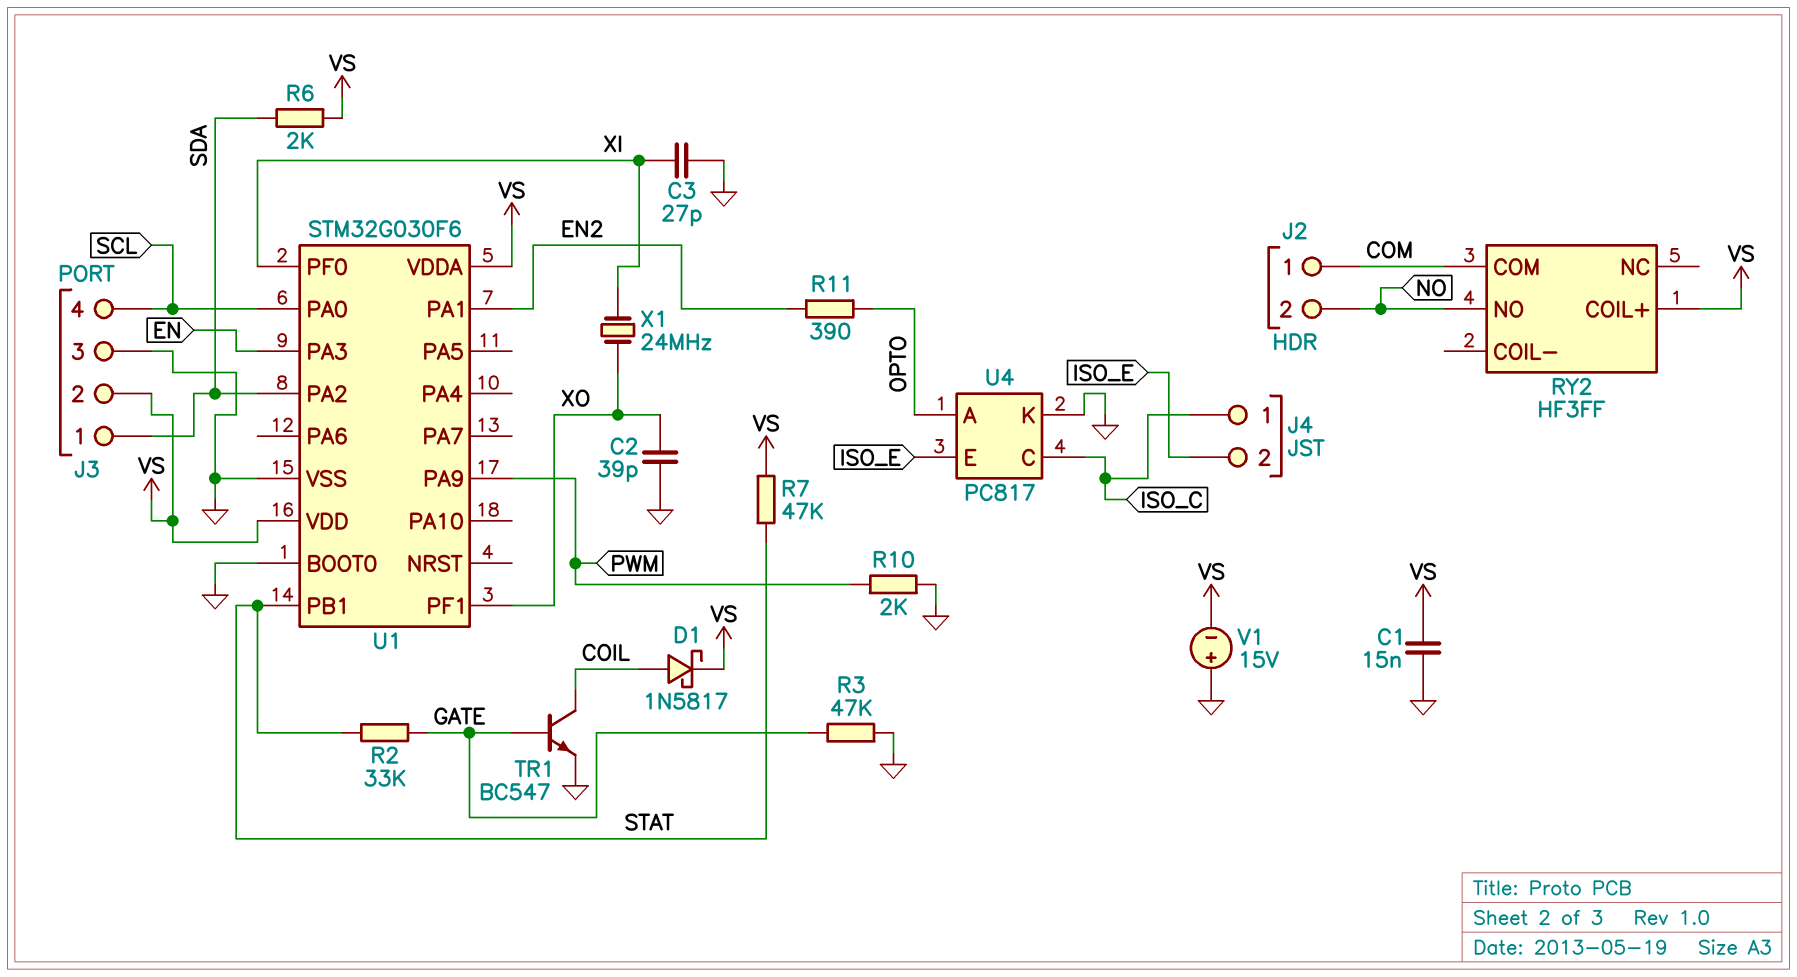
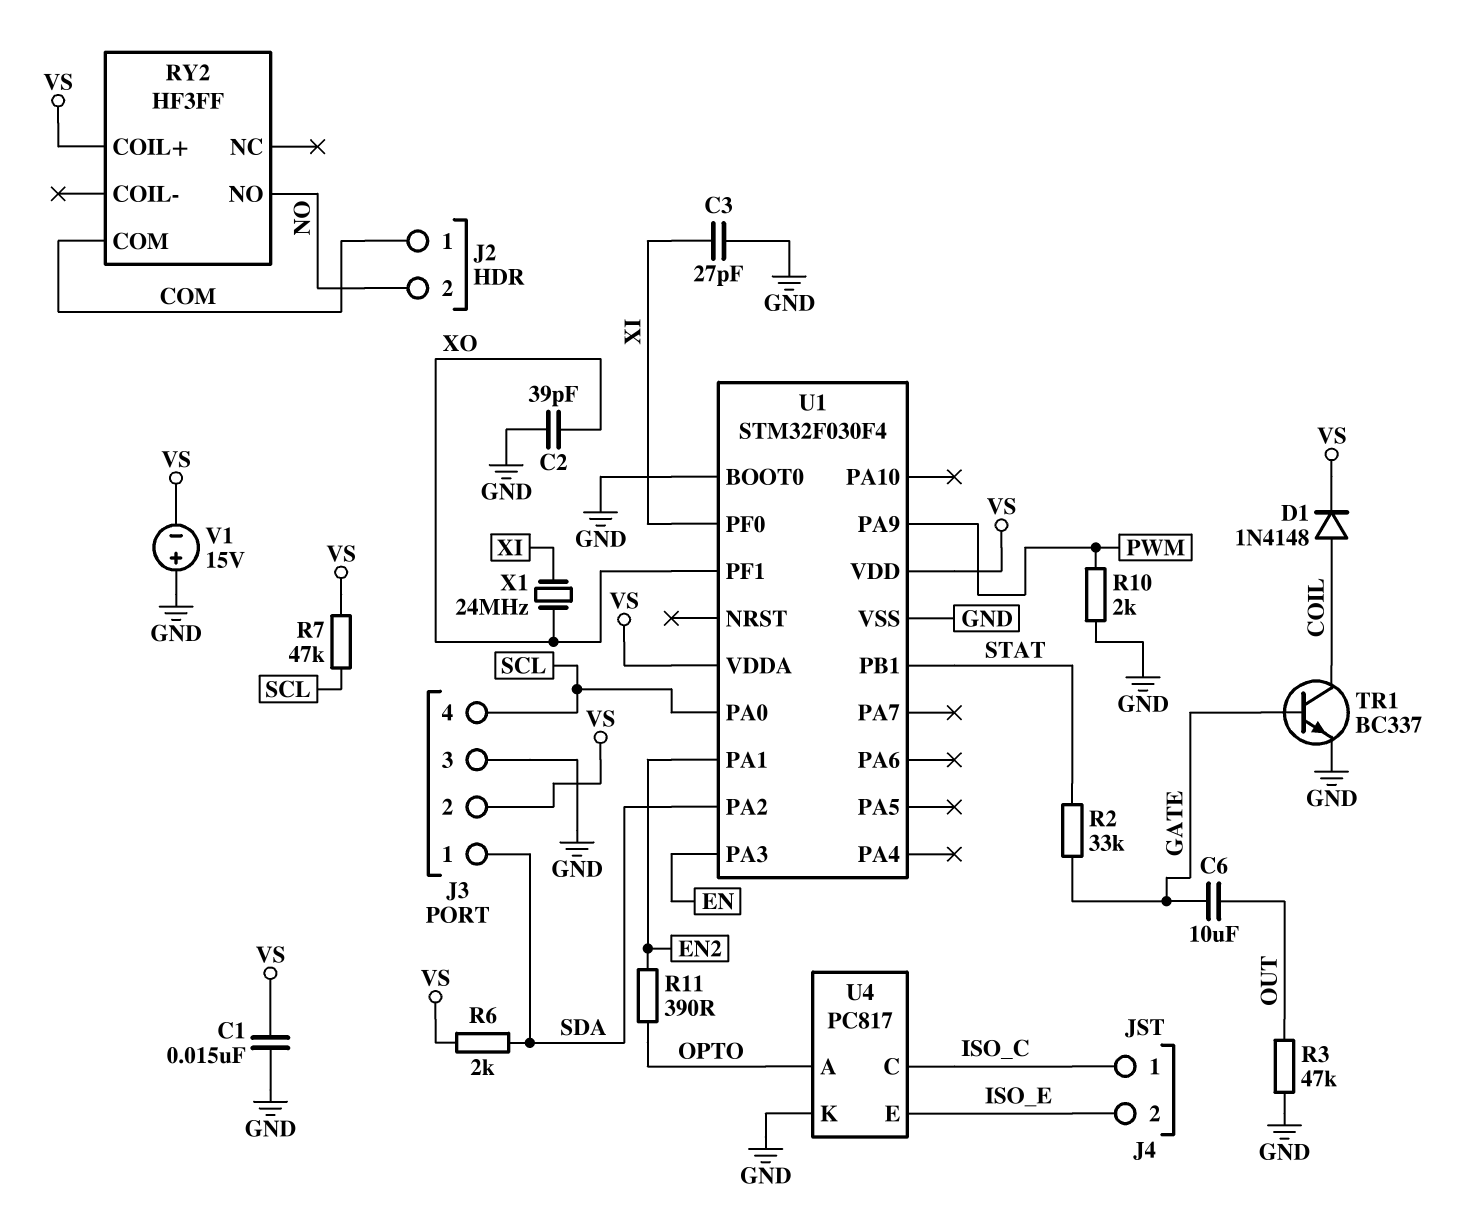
C6: none -> 10uF (GATE, OUT)
D1: schottky 1N5817 (A COIL, K VS) -> diode 1N4148 (A COIL, K VS)
R3: 47k (GATE, GND) -> 47k (GND, OUT)
R7: 47k (STAT, VS) -> 47k (SCL, VS)
TR1: NPN BC547 (B GATE, C COIL, E GND) -> NPN BC337 (B GATE, C COIL, E GND)
U1: STM32G030F6 -> STM32F030F4

